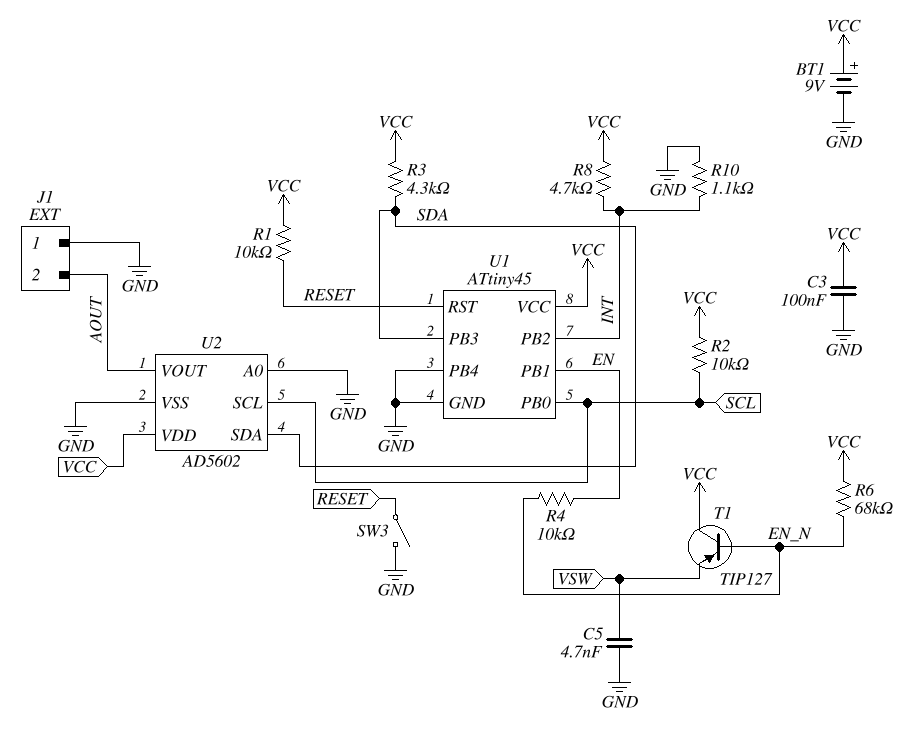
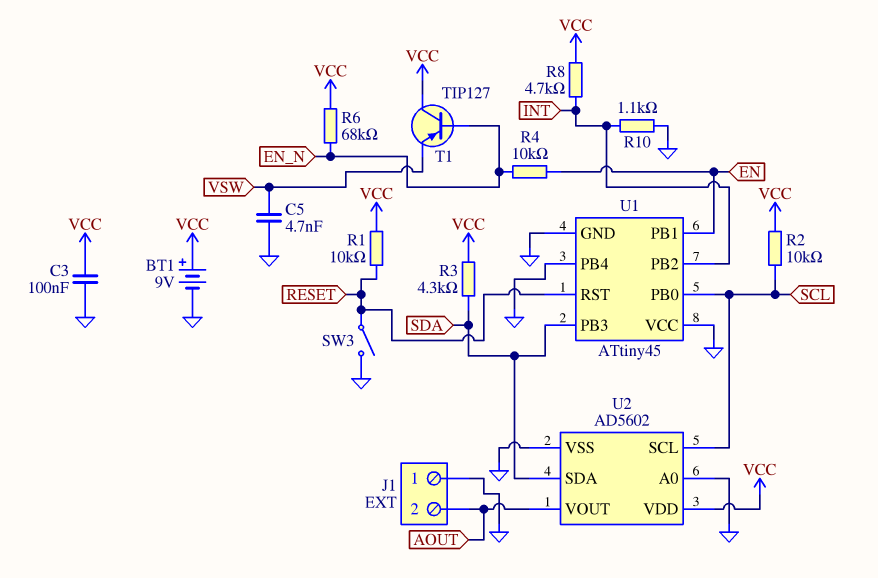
U1 pin VCC: VCC -> GND

